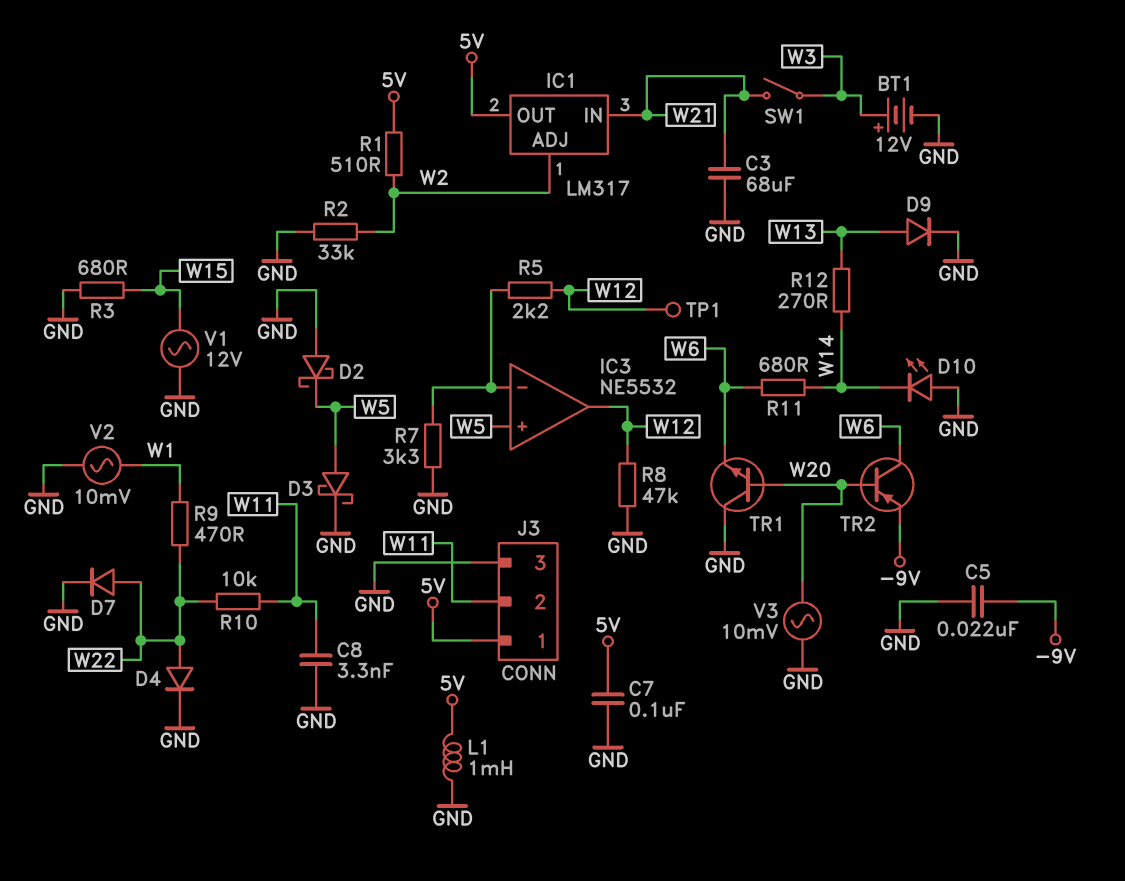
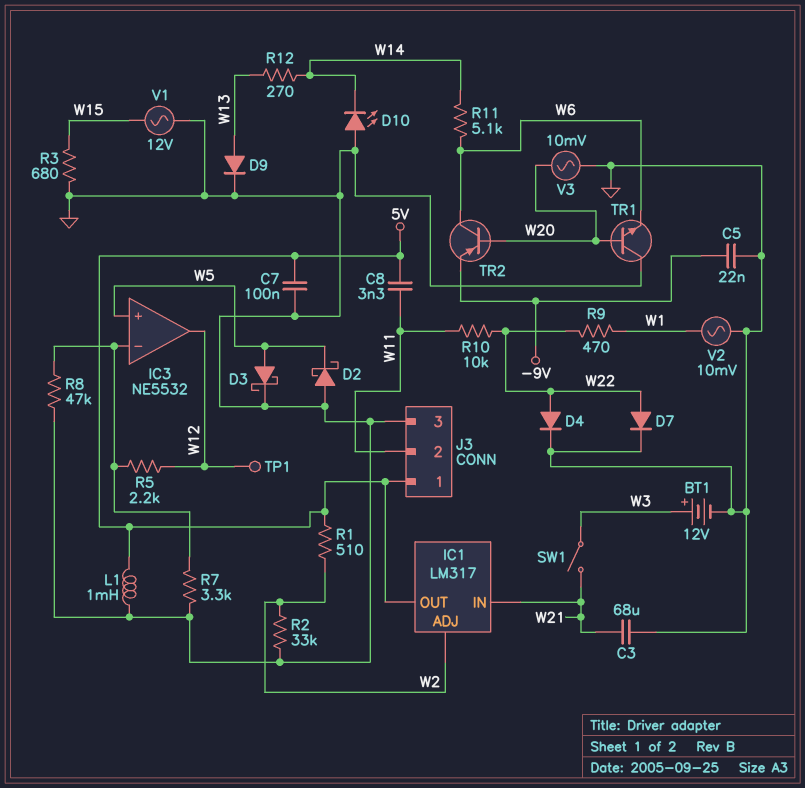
C8: 3.3nF (GND, W11) -> 3.3nF (5V, W11)
R8: 47k (GND, W12) -> 47k (GND, IC3/in-)
R11: 680 (W6, W14) -> 5.1k (W6, W14)

